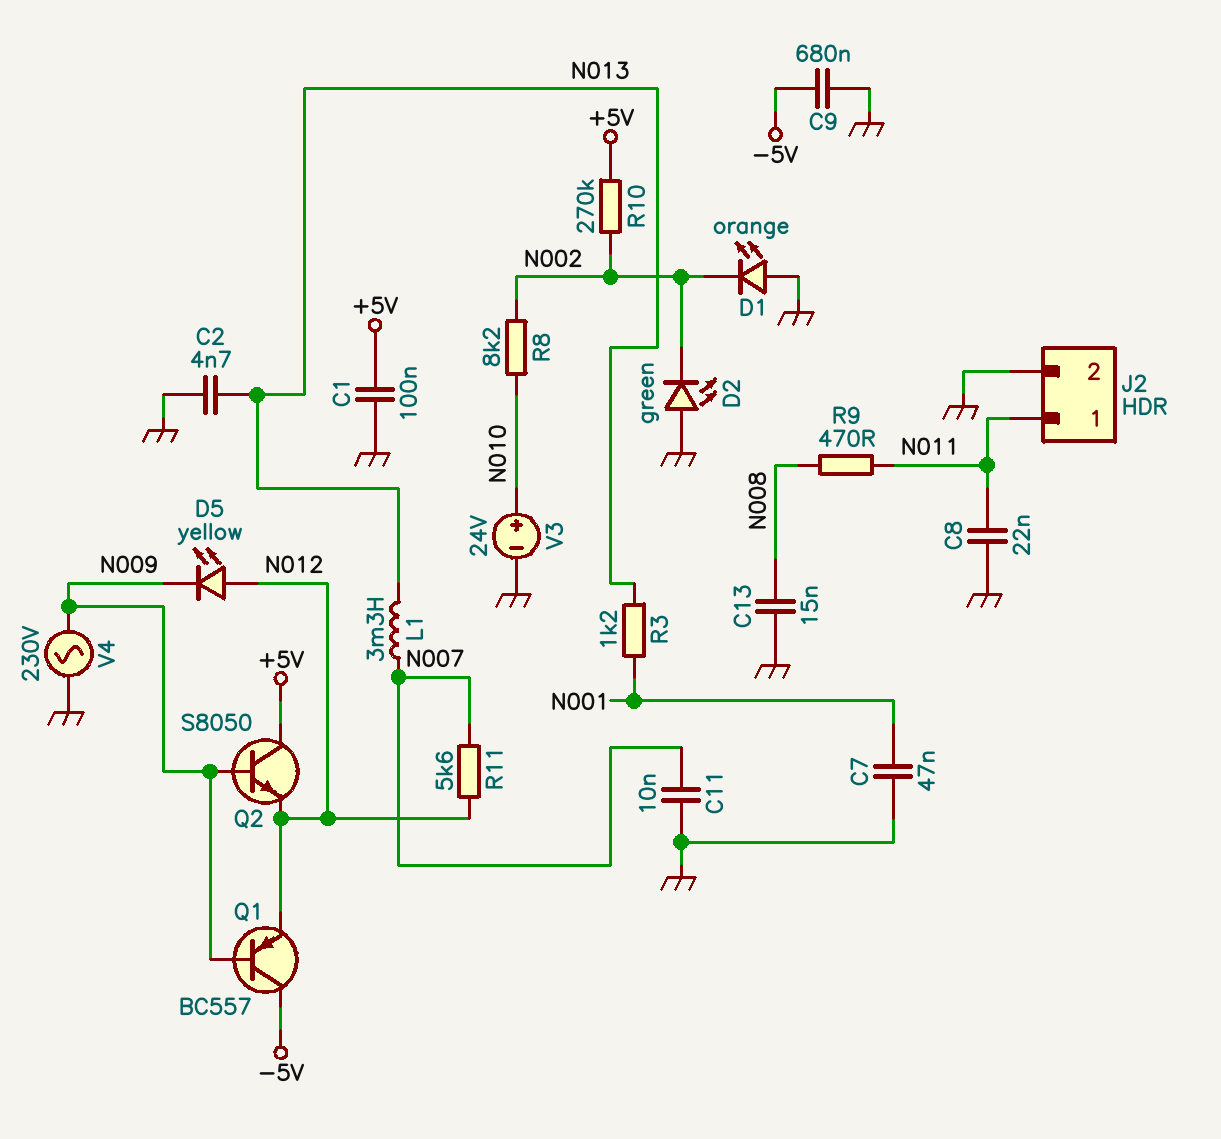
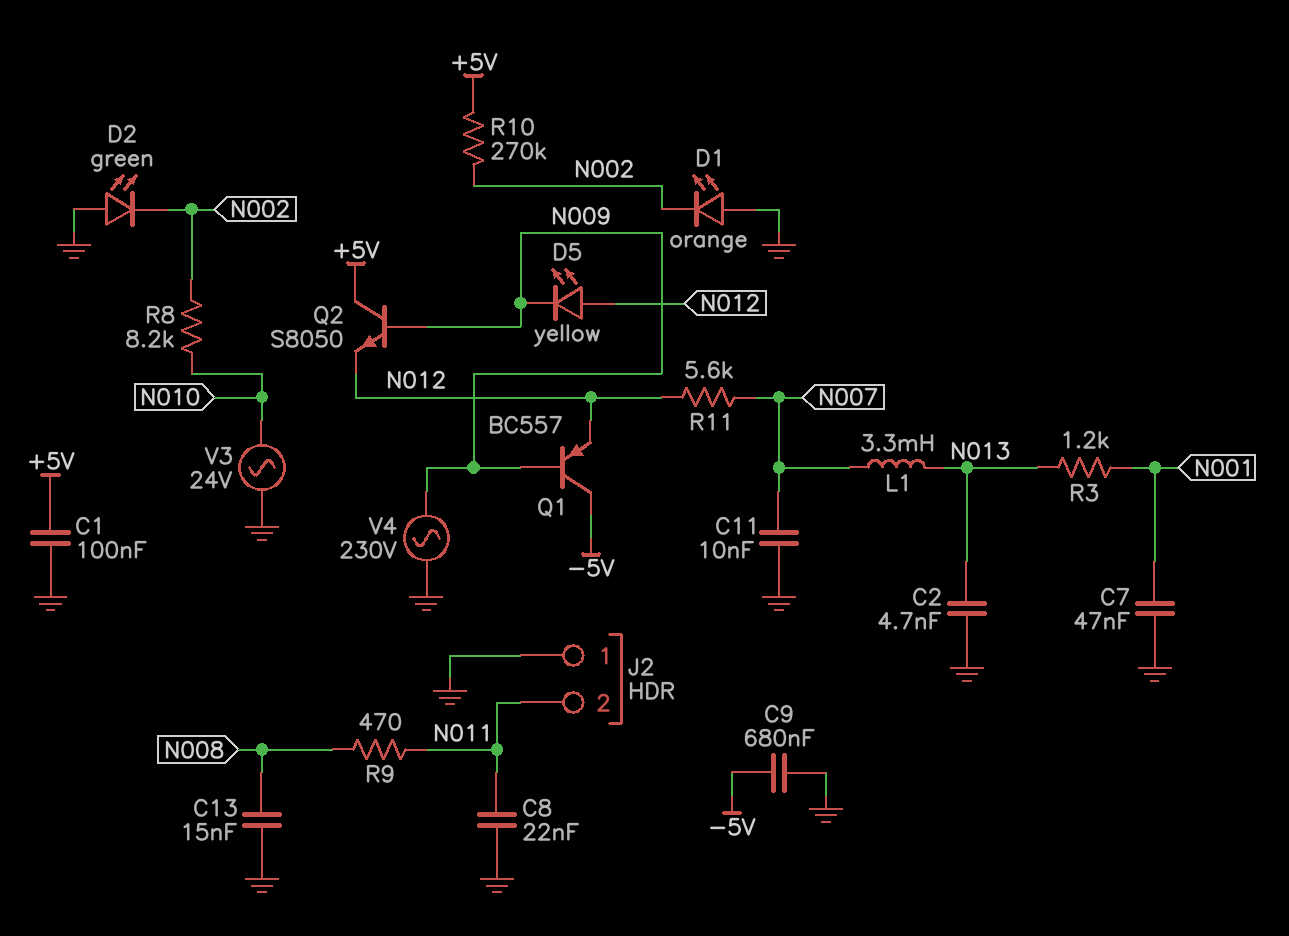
J2 pin 1: N011 -> GND
J2 pin 2: GND -> N011
V3: 24V (plus N010, minus GND) -> AC 24V (GND, N010)

